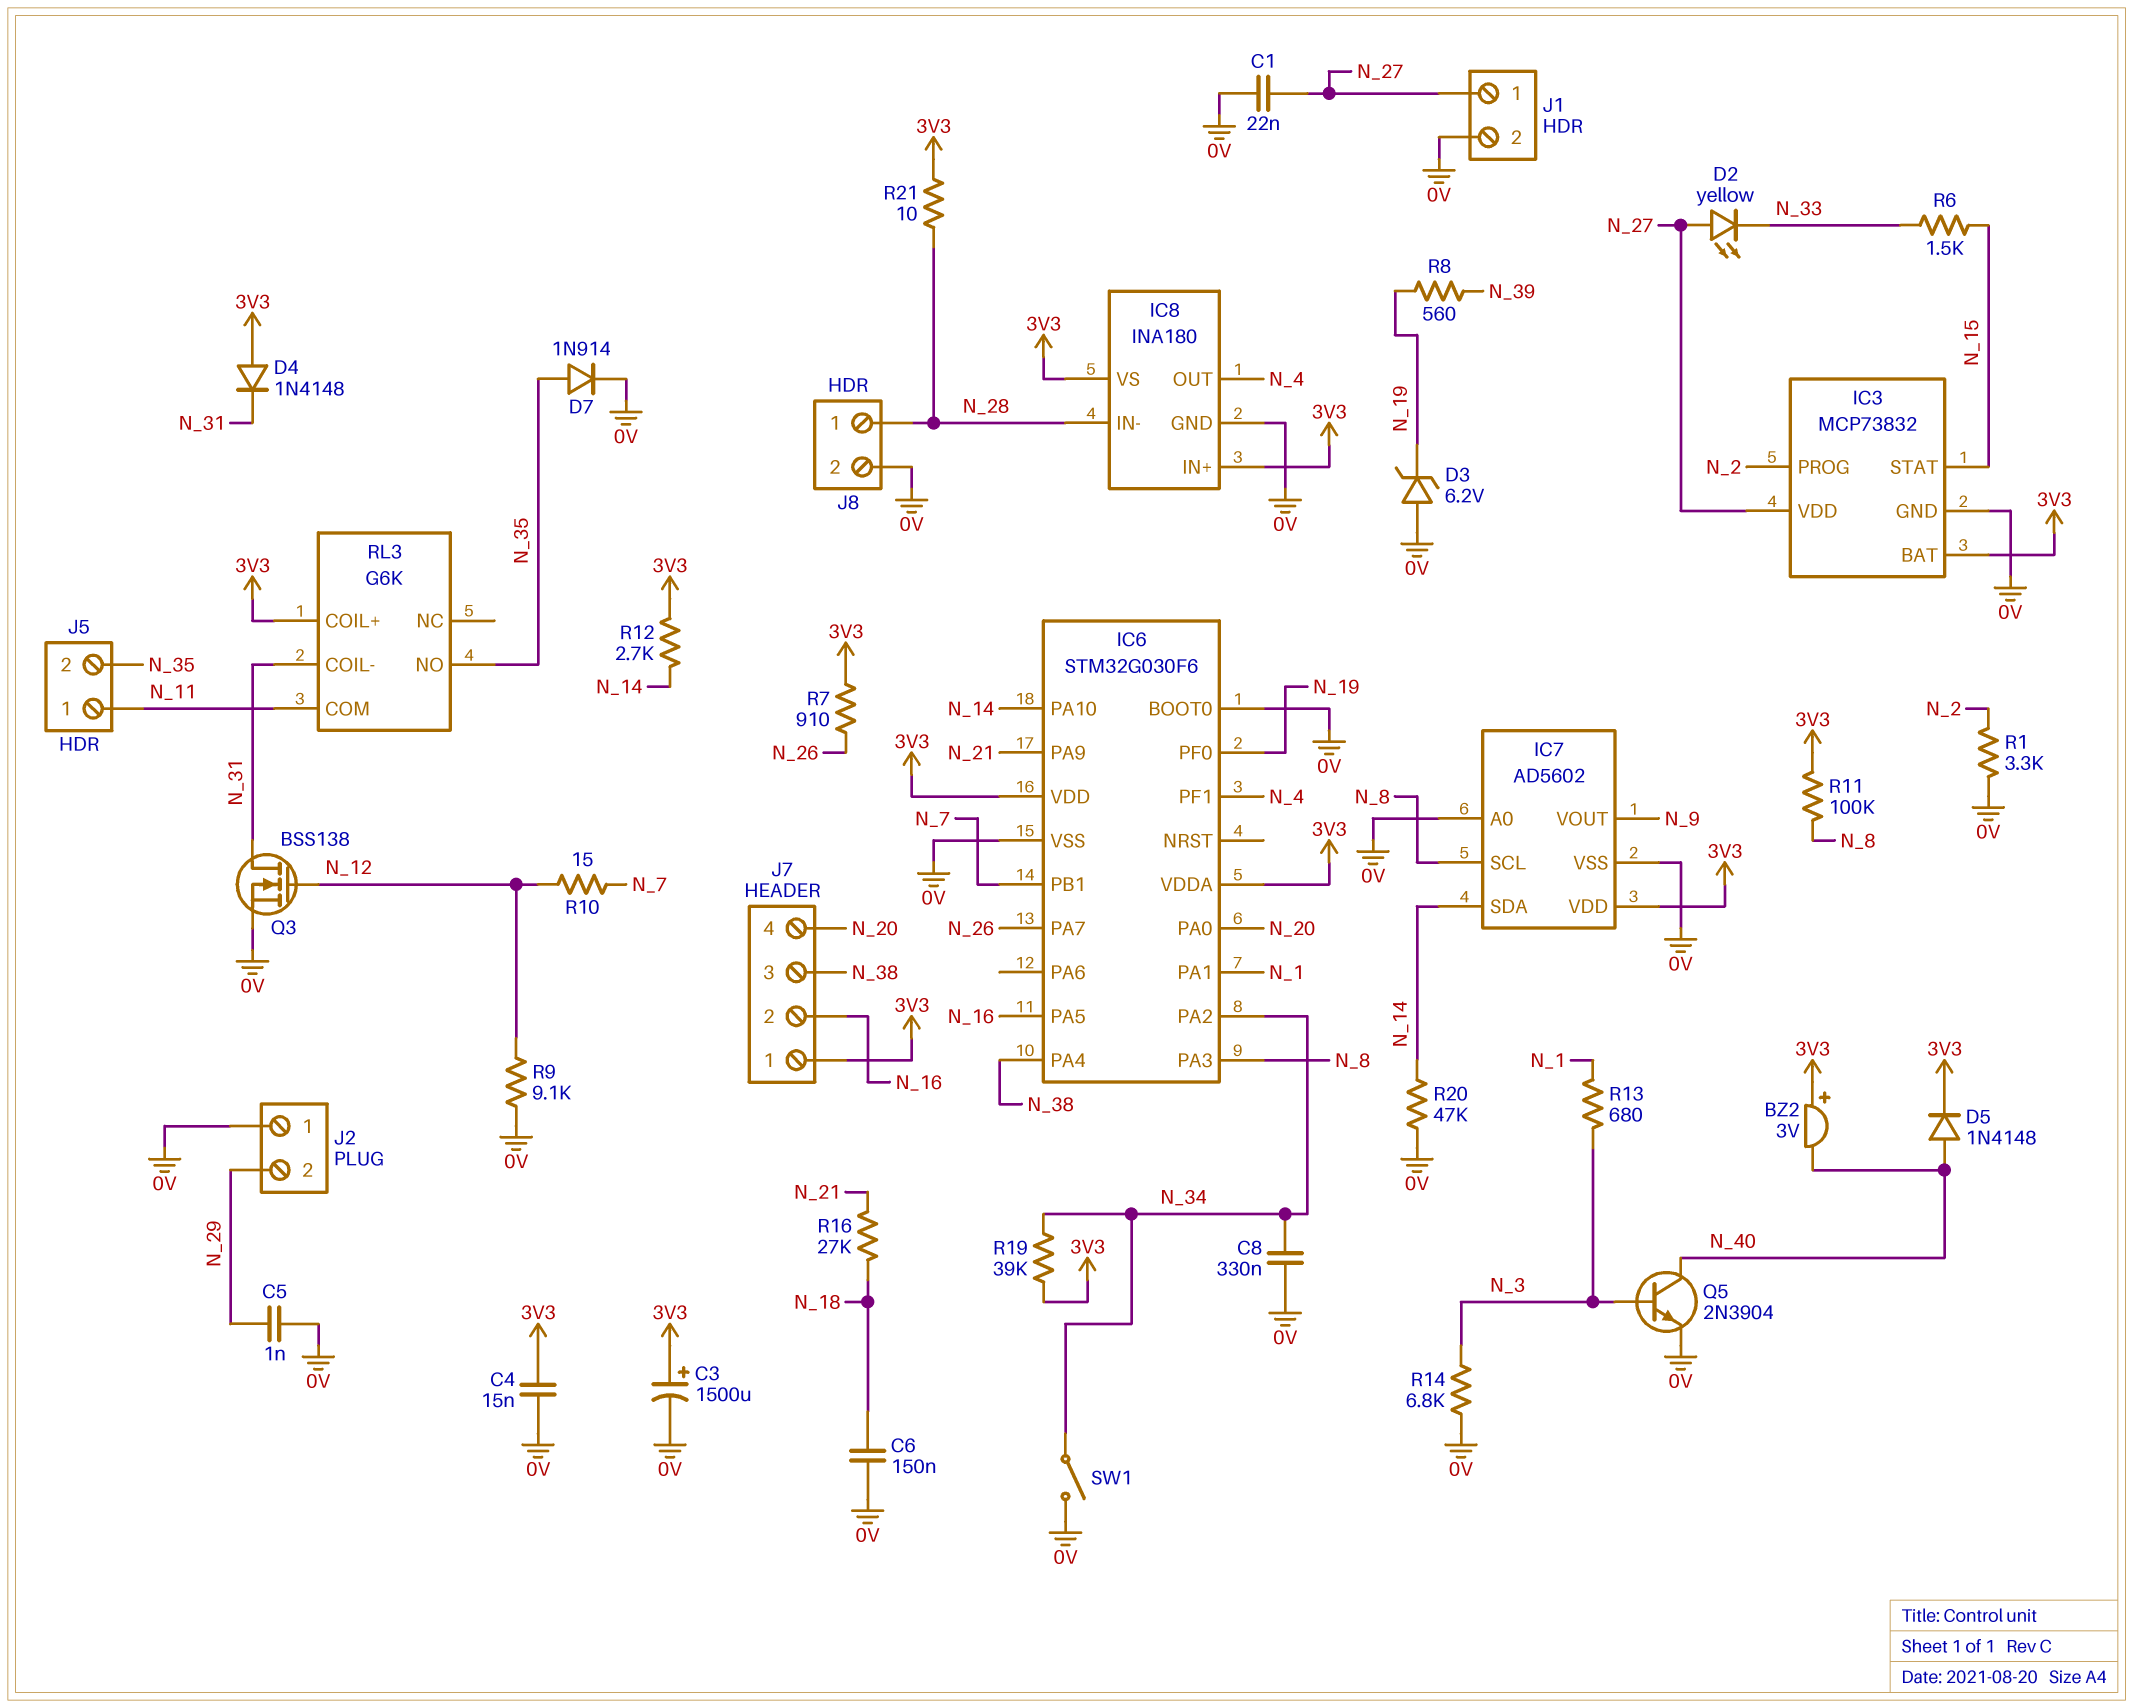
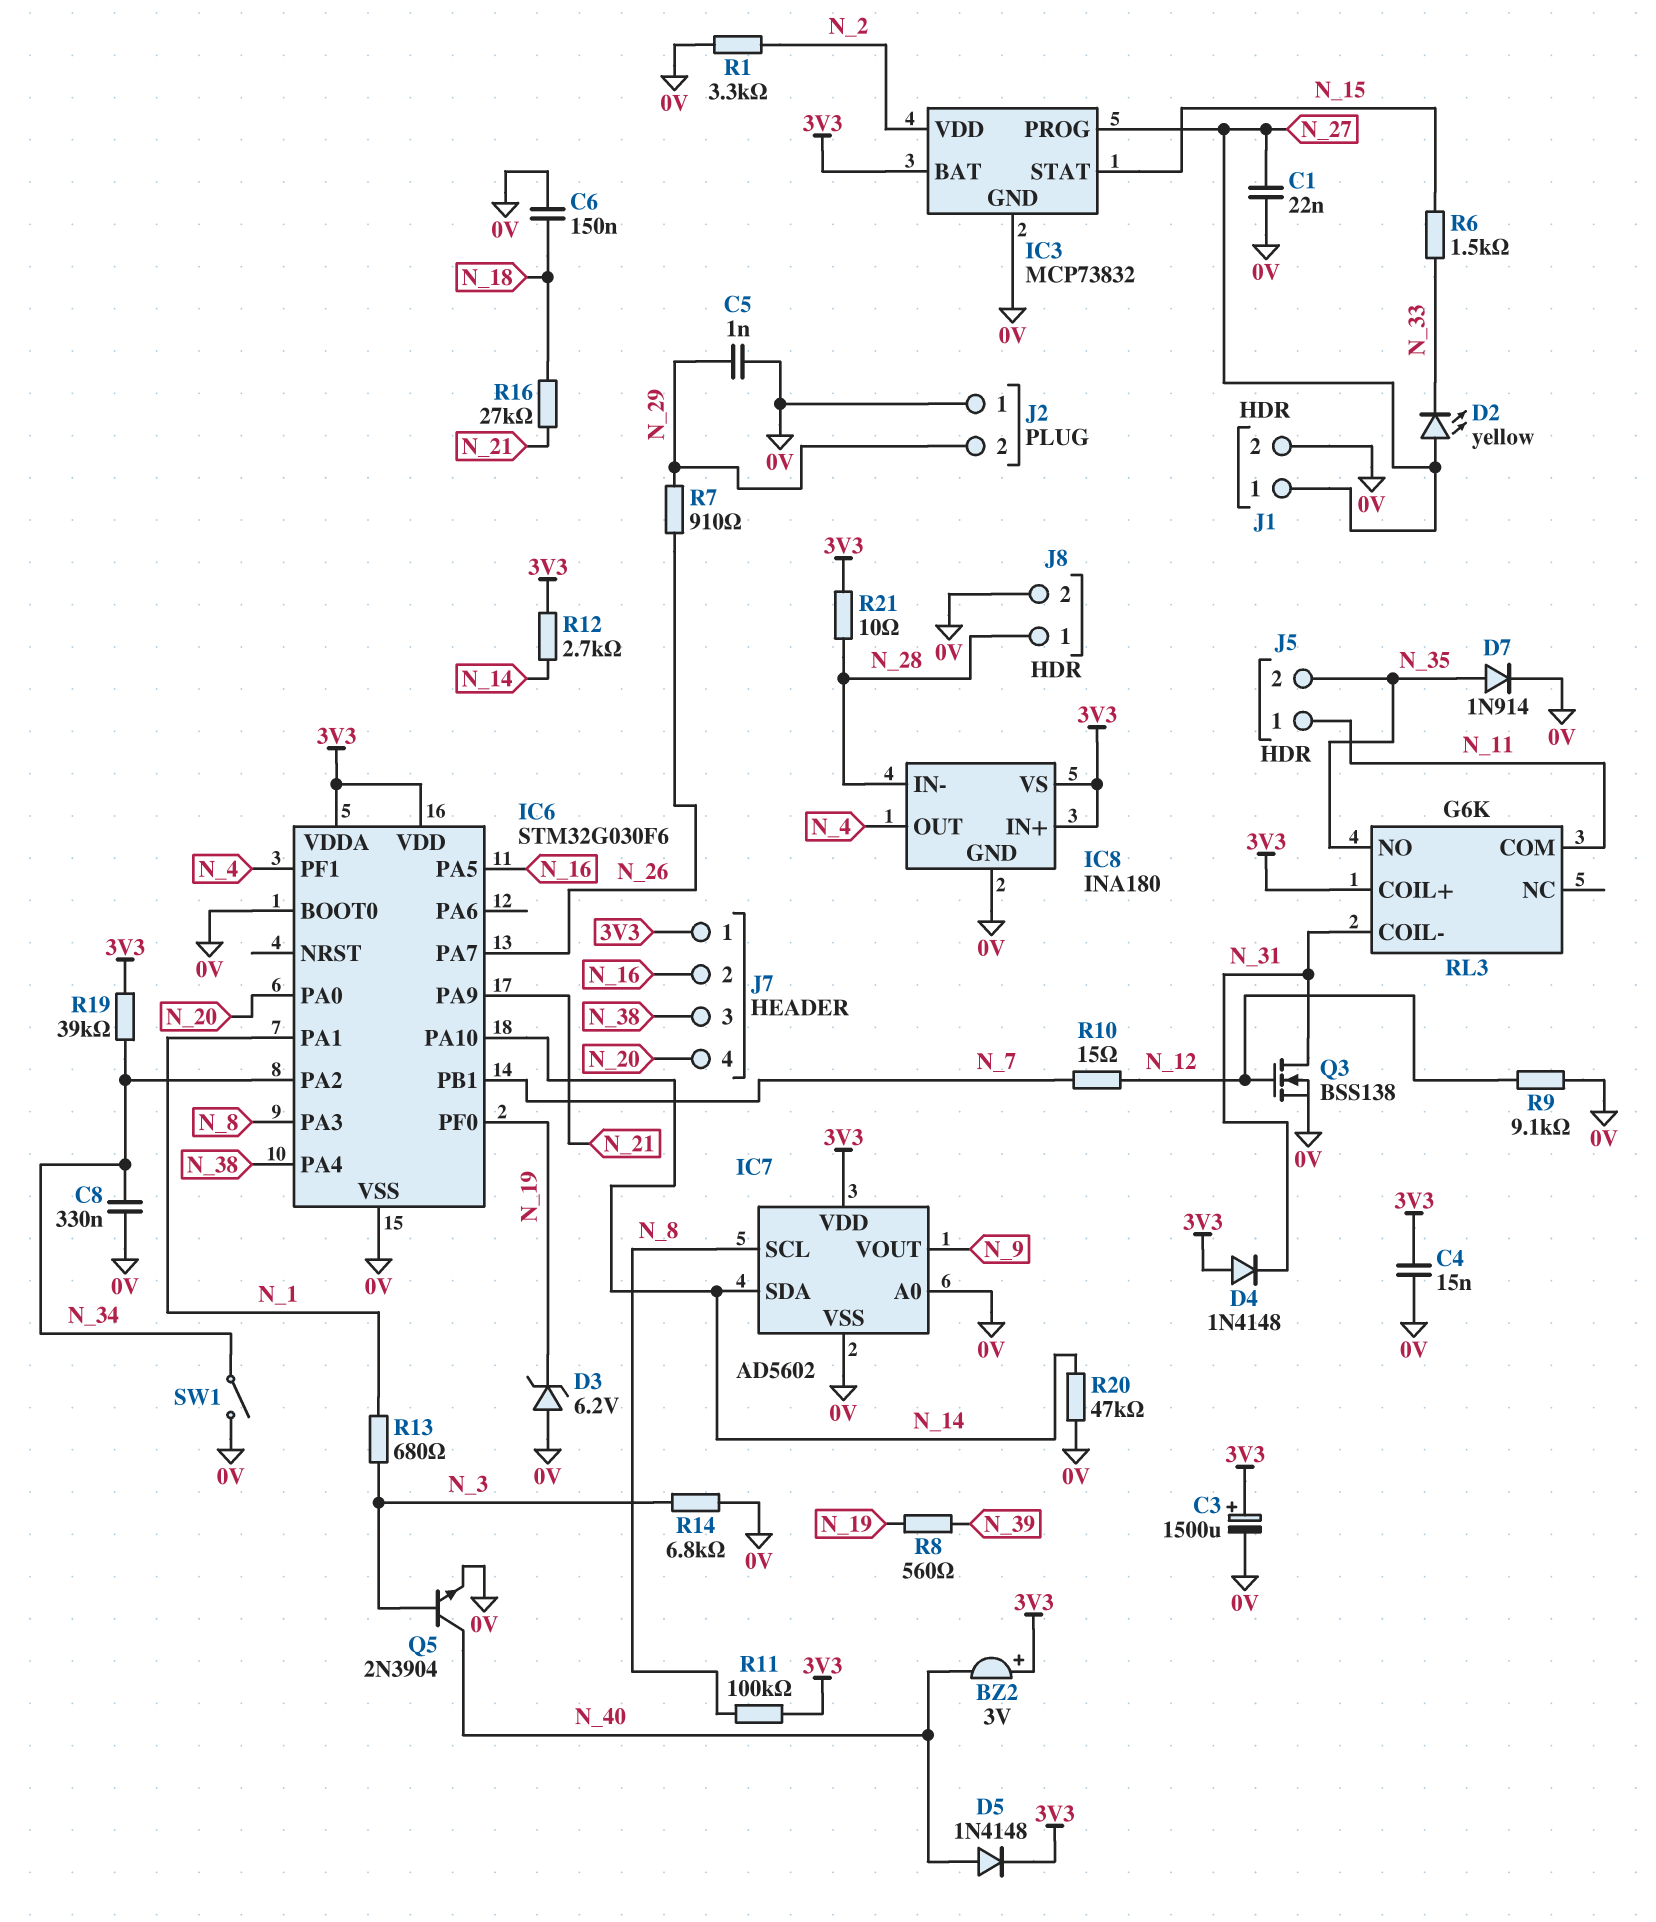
IC3 pin PROG: N_2 -> N_27
IC3 pin VDD: N_27 -> N_2
R7: 910 (3V3, N_26) -> 910 (N_26, N_29)

